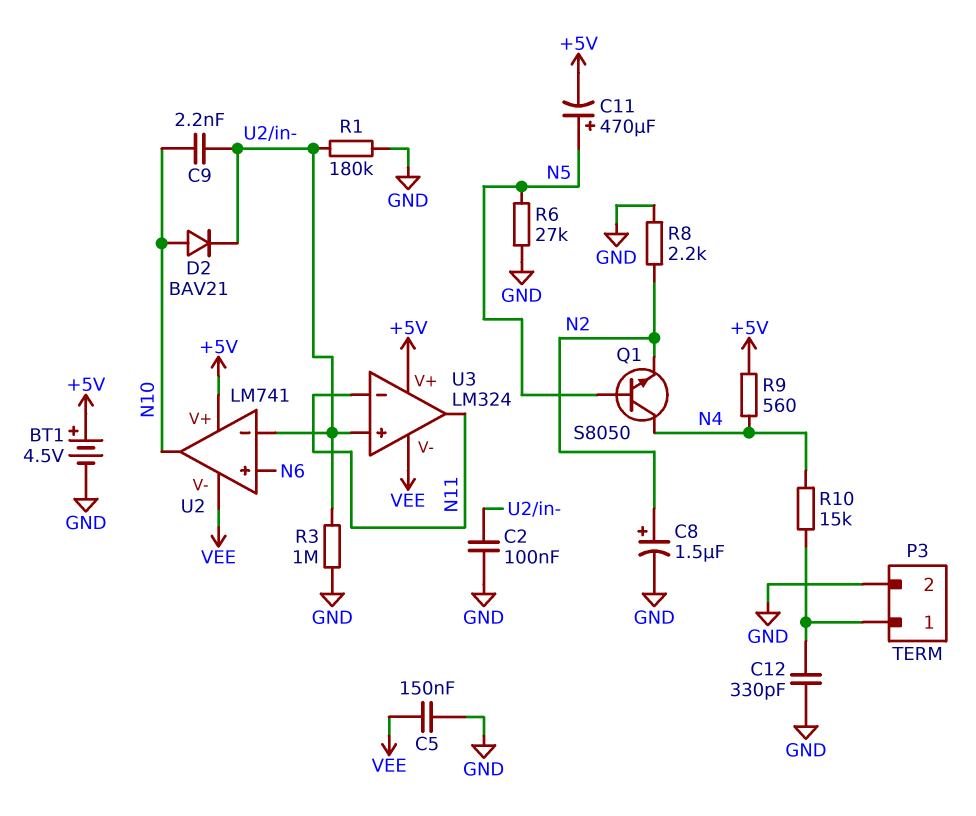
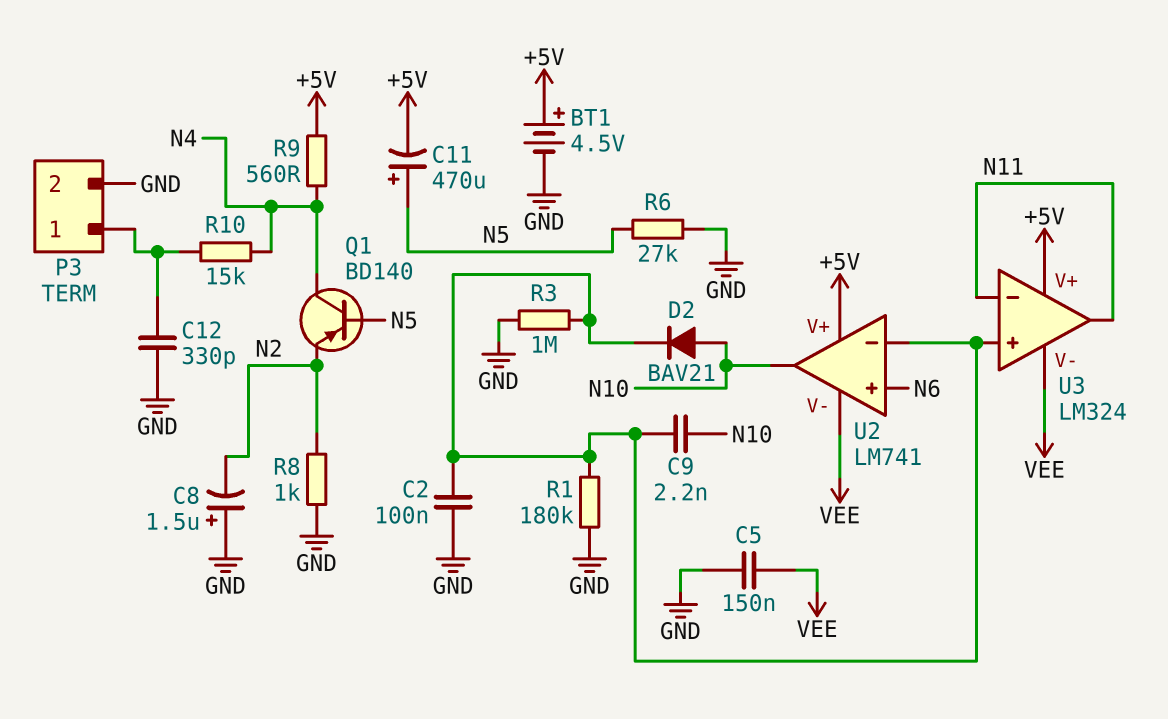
C8: 1.5uF (plus N2, minus GND) -> 1.5uF (plus GND, minus N2)
Q1: NPN S8050 (B N5, C N4, E N2) -> PNP BD140 (B N5, C N4, E N2)
R8: 2.2k (GND, N2) -> 1k (GND, N2)

